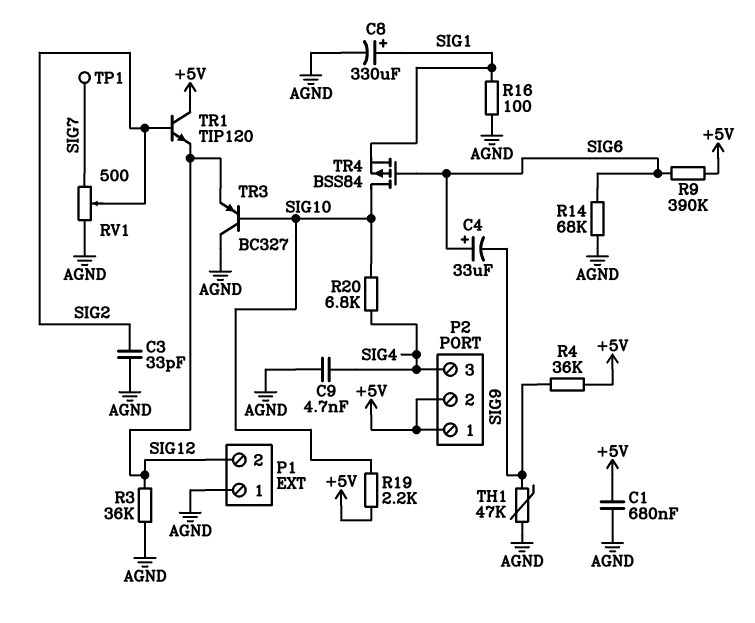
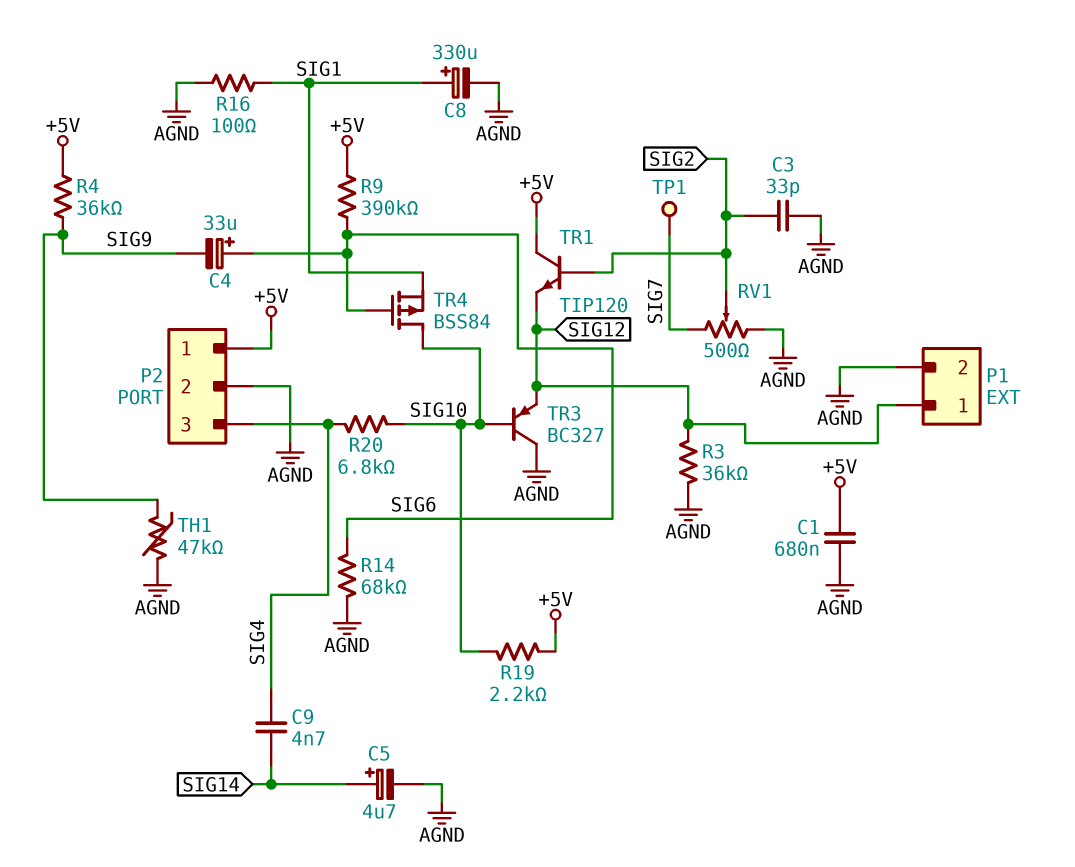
C5: none -> 4.7uF (plus SIG14, minus AGND)
C9: 4.7nF (AGND, SIG4) -> 4.7nF (SIG4, SIG14)
P1 pin 1: AGND -> SIG12
P1 pin 2: SIG12 -> AGND
P2 pin 2: +5V -> AGND

